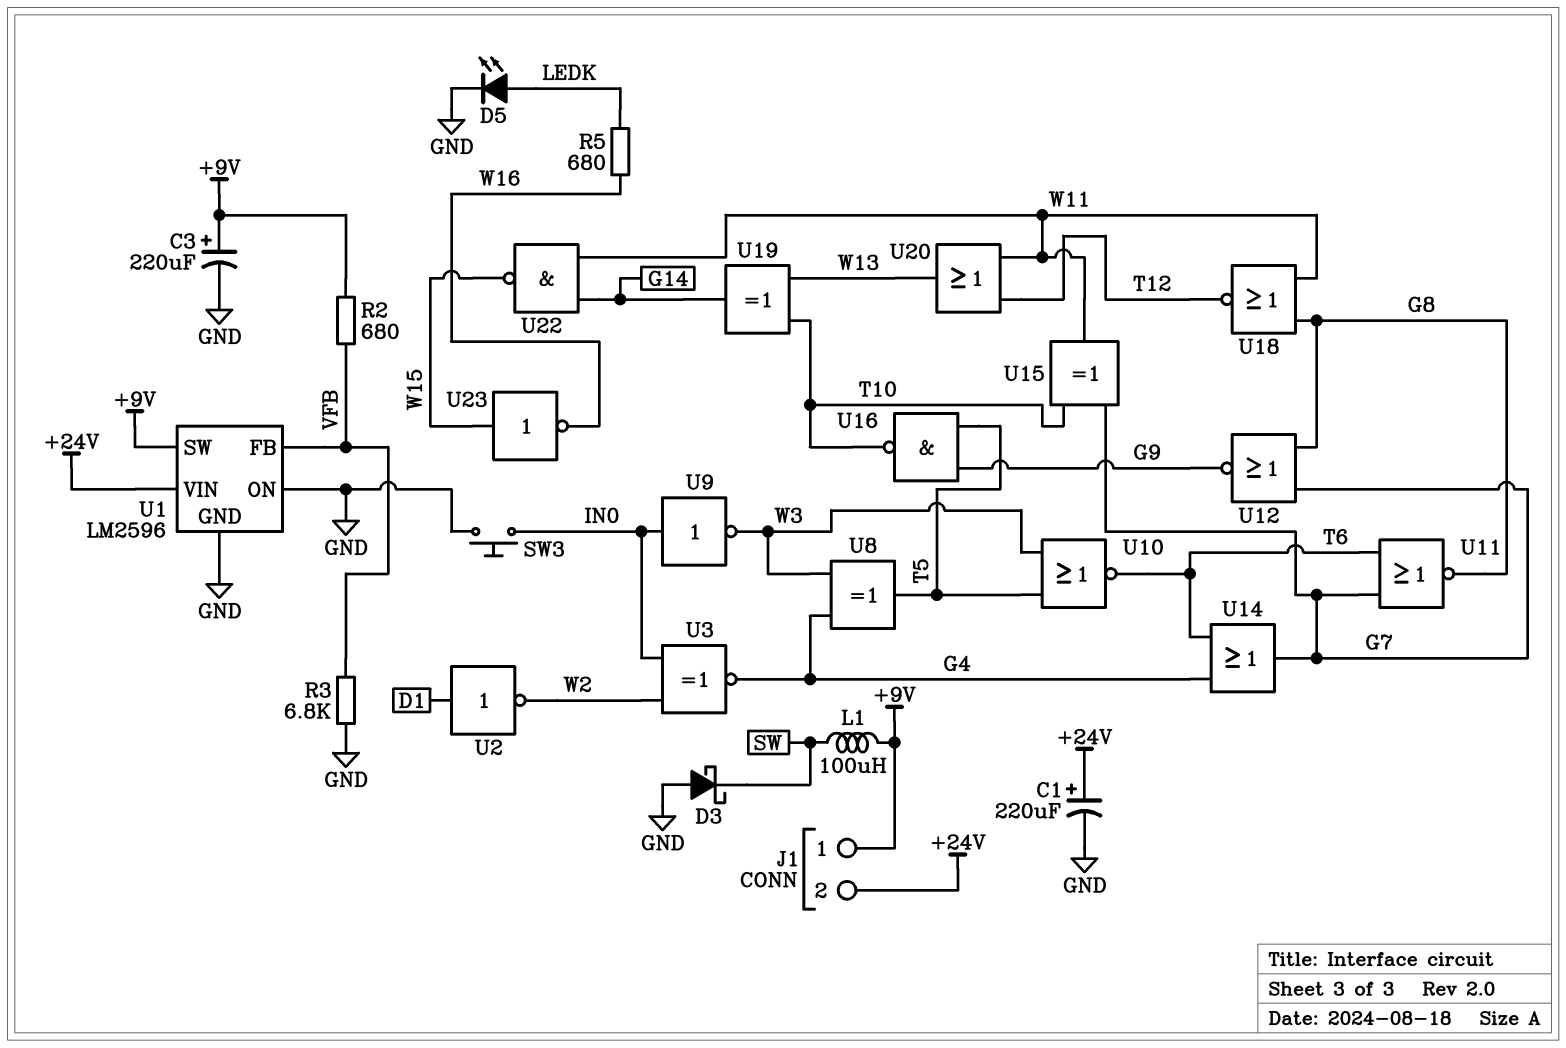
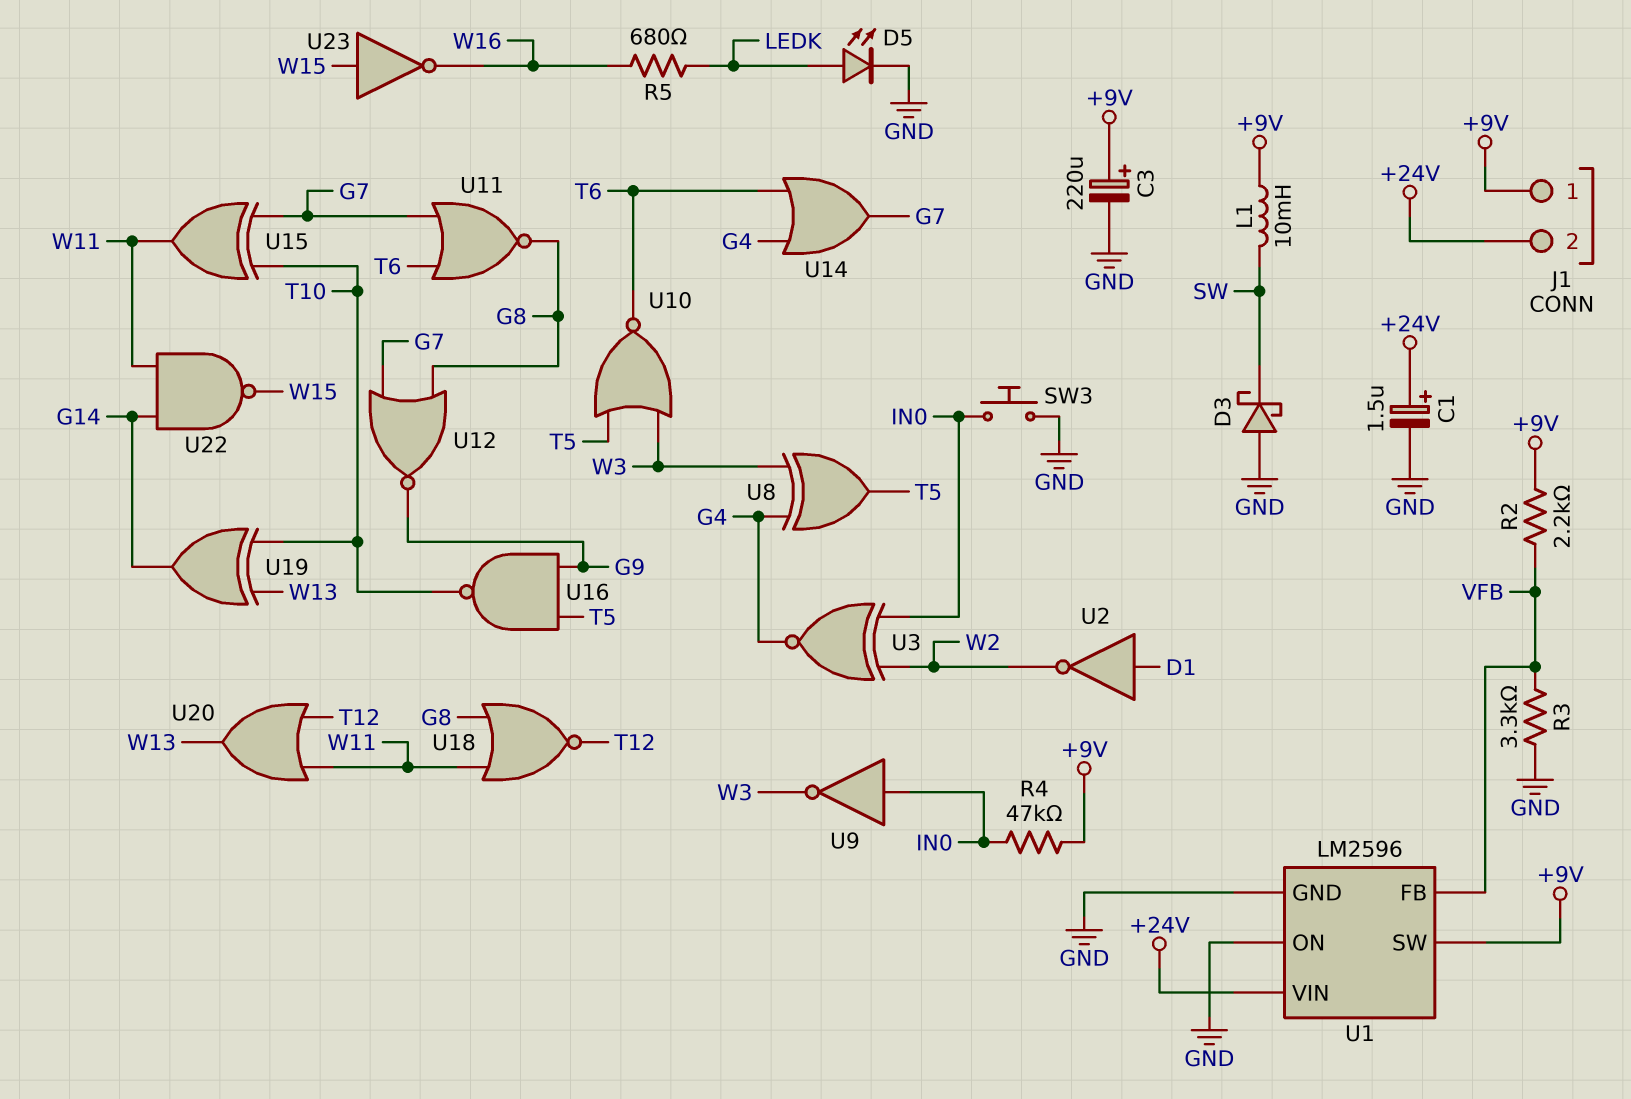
C1: 220uF (plus +24V, minus GND) -> 1.5uF (plus +24V, minus GND)
L1: 100uH (+9V, SW) -> 10mH (+9V, SW)
R2: 680 (+9V, VFB) -> 2.2k (+9V, VFB)
R3: 6.8k (GND, VFB) -> 3.3k (GND, VFB)
R4: none -> 47k (+9V, IN0)

